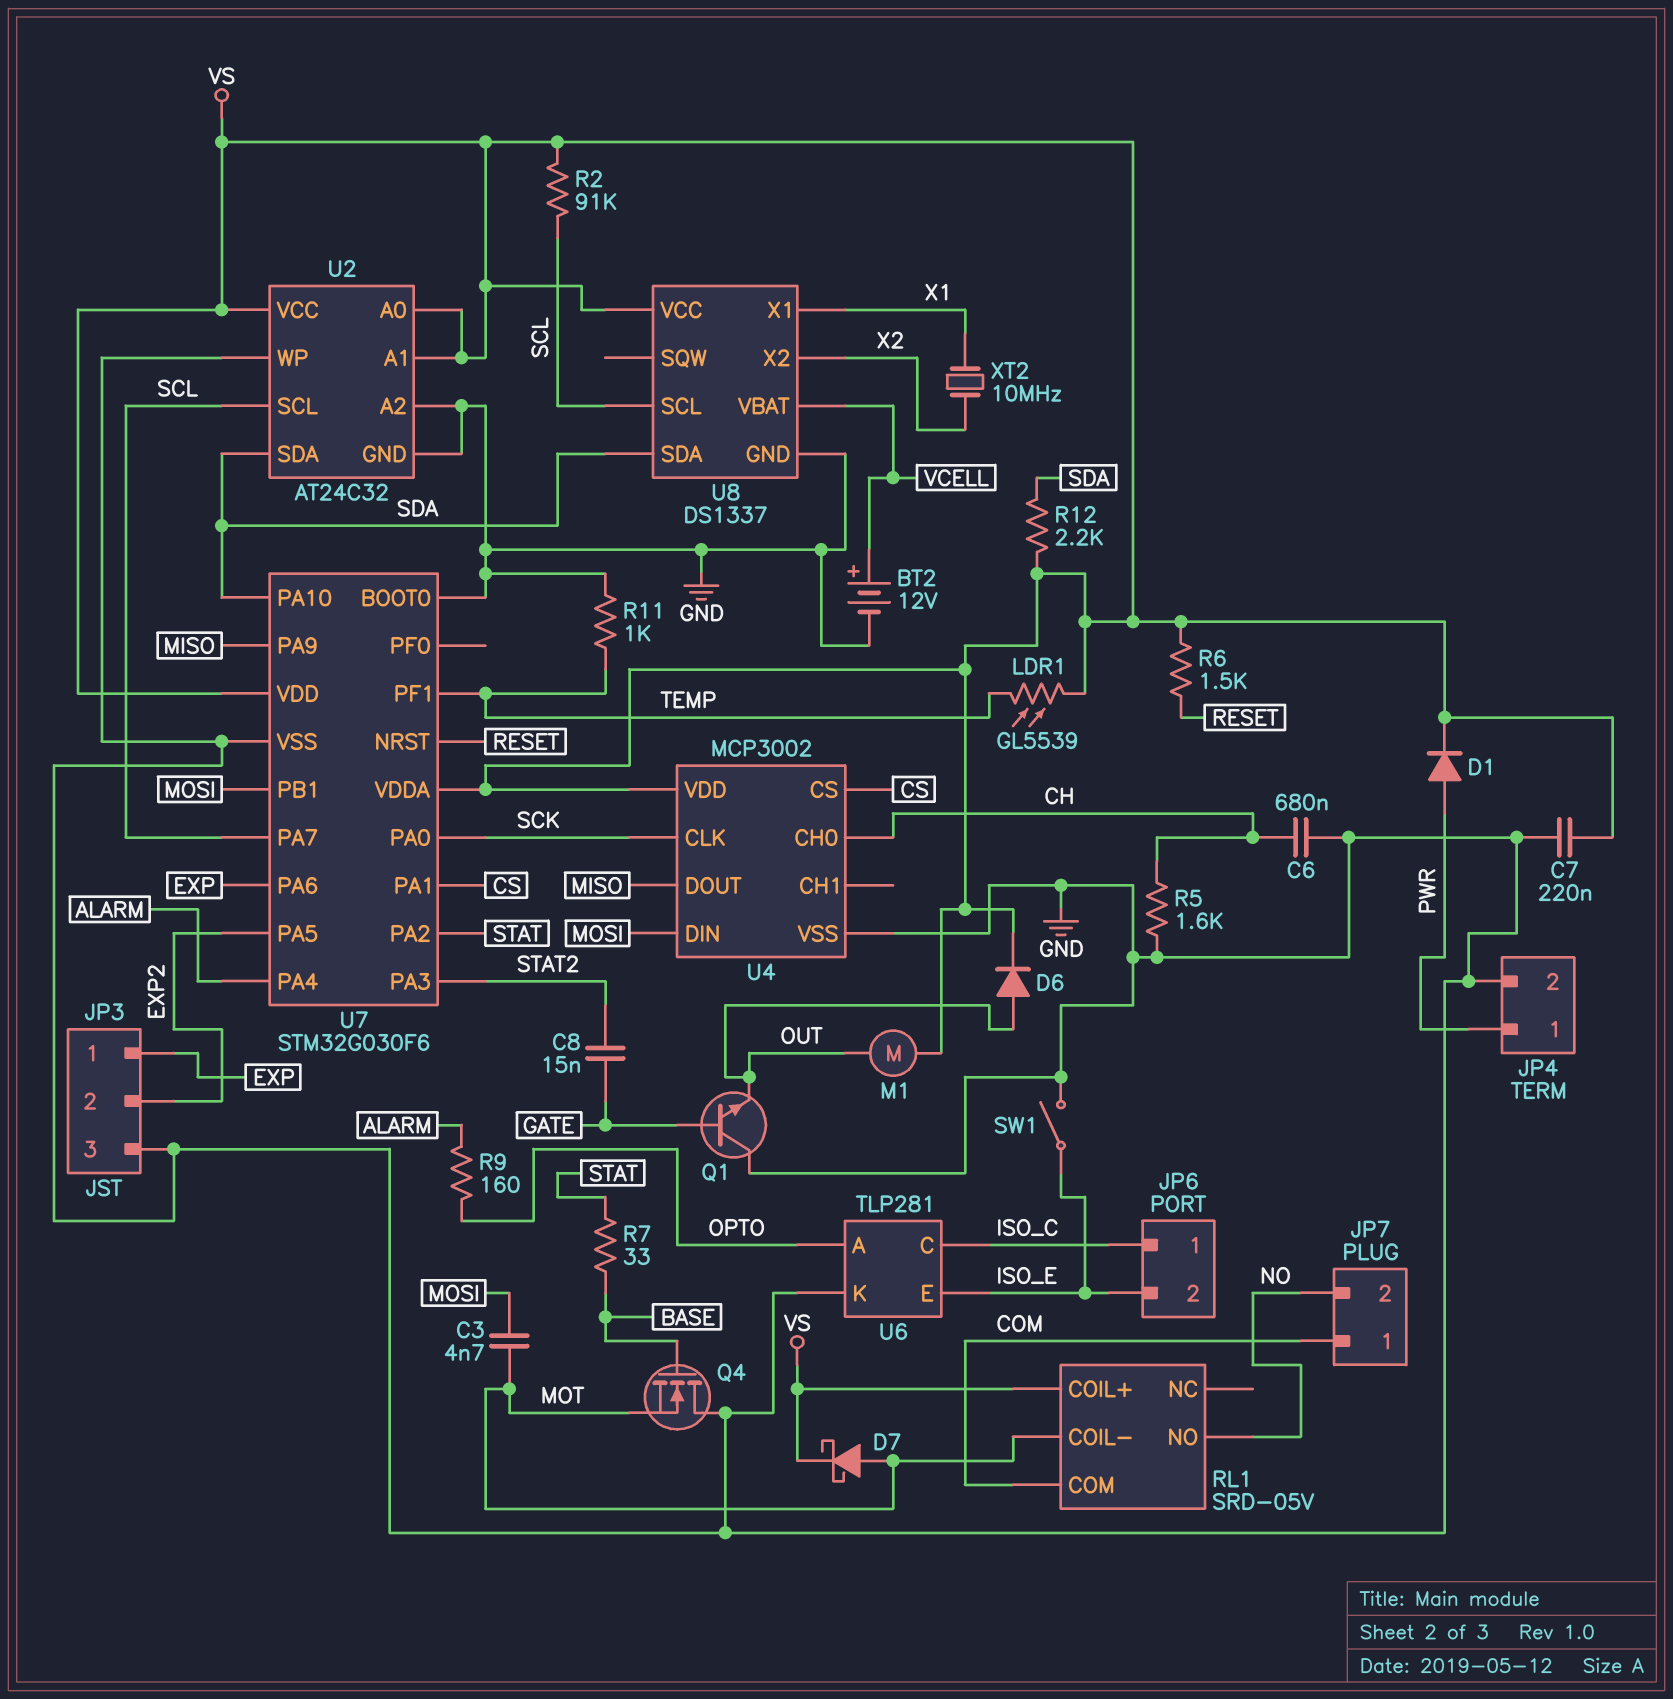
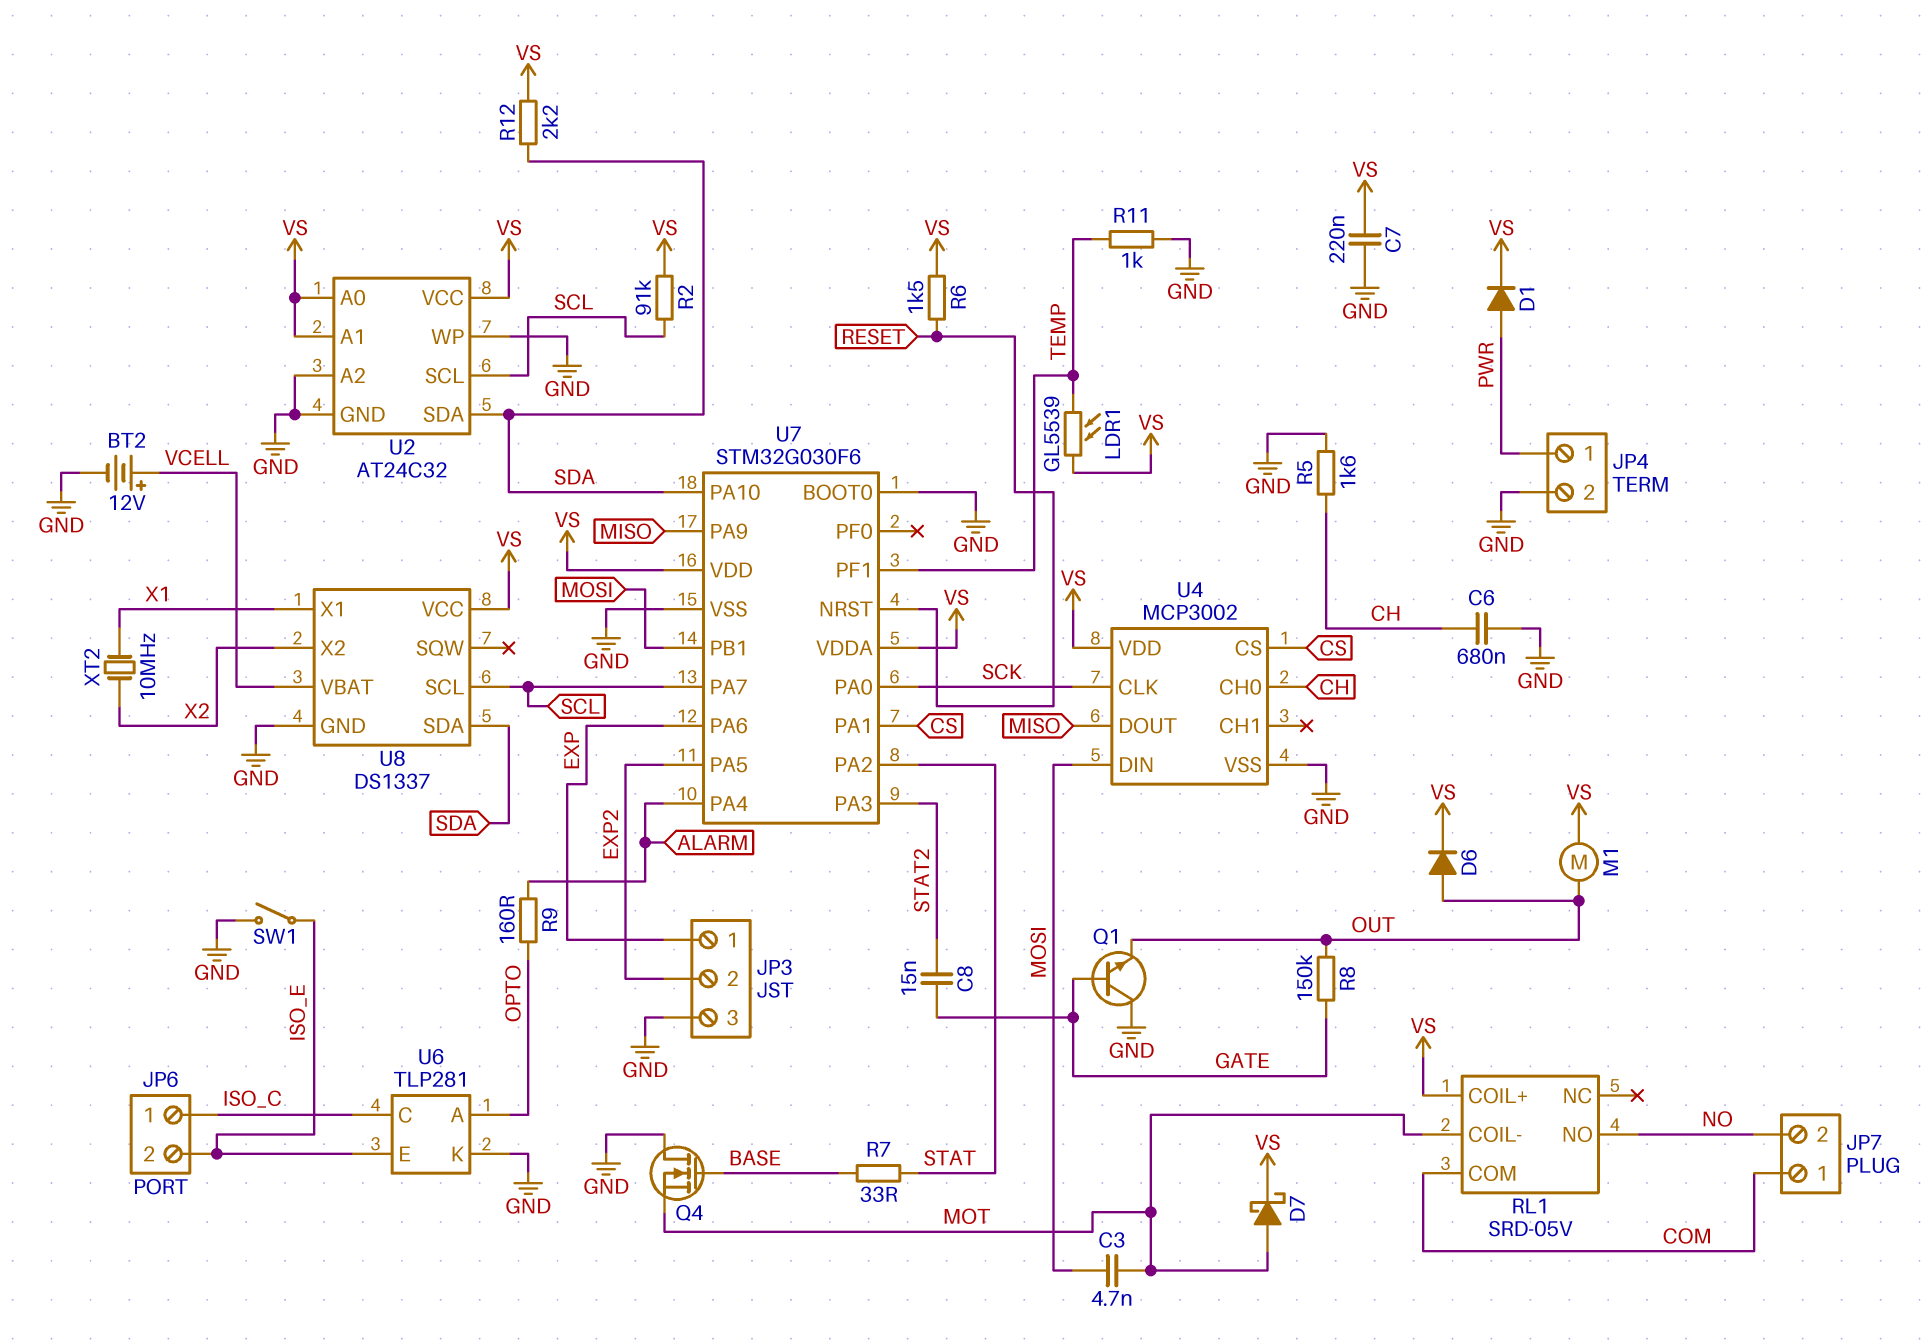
R8: none -> 150k (GATE, OUT)

